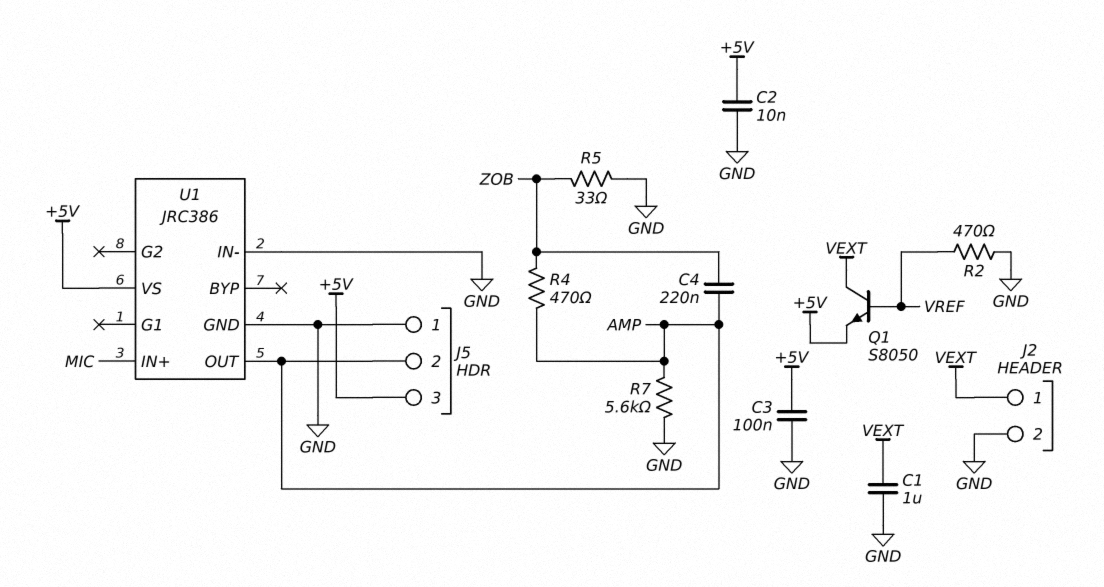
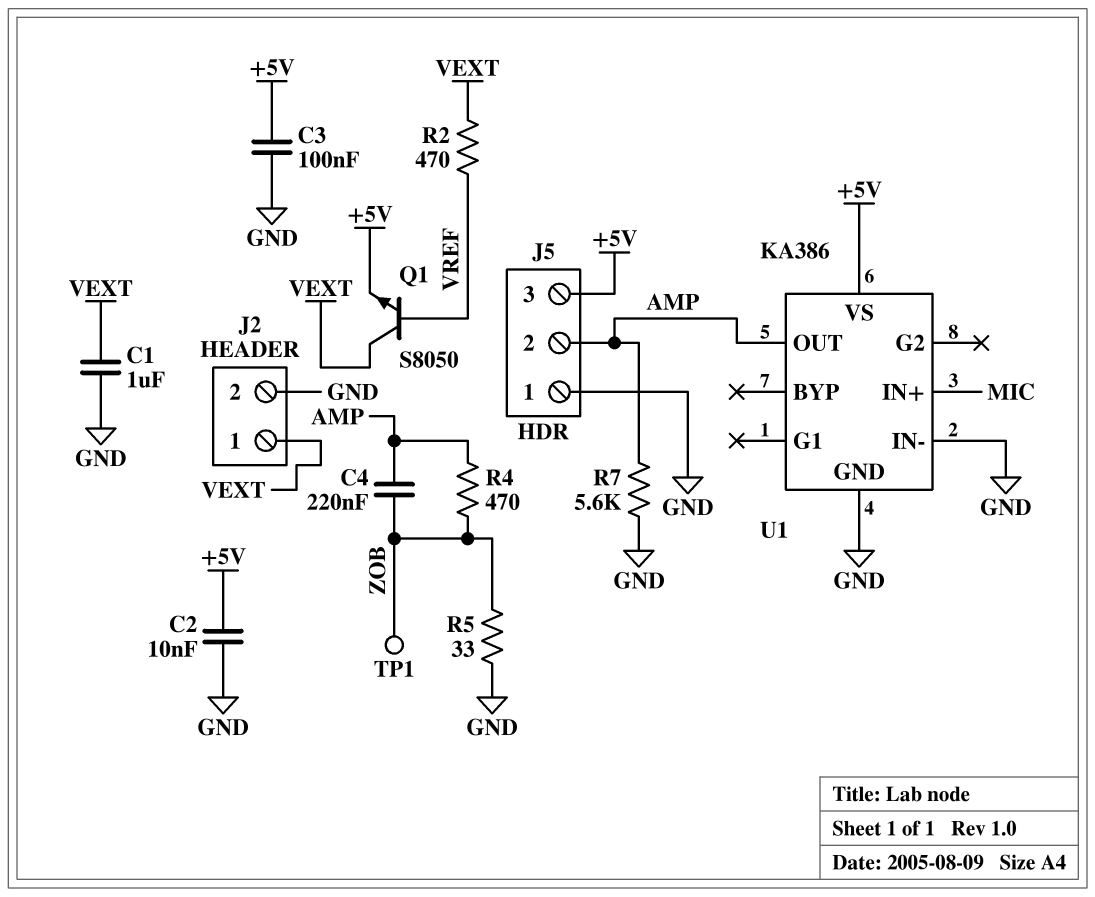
R2: 470 (GND, VREF) -> 470 (VEXT, VREF)
TP1: none -> test point (ZOB)
U1: JRC386 -> KA386

